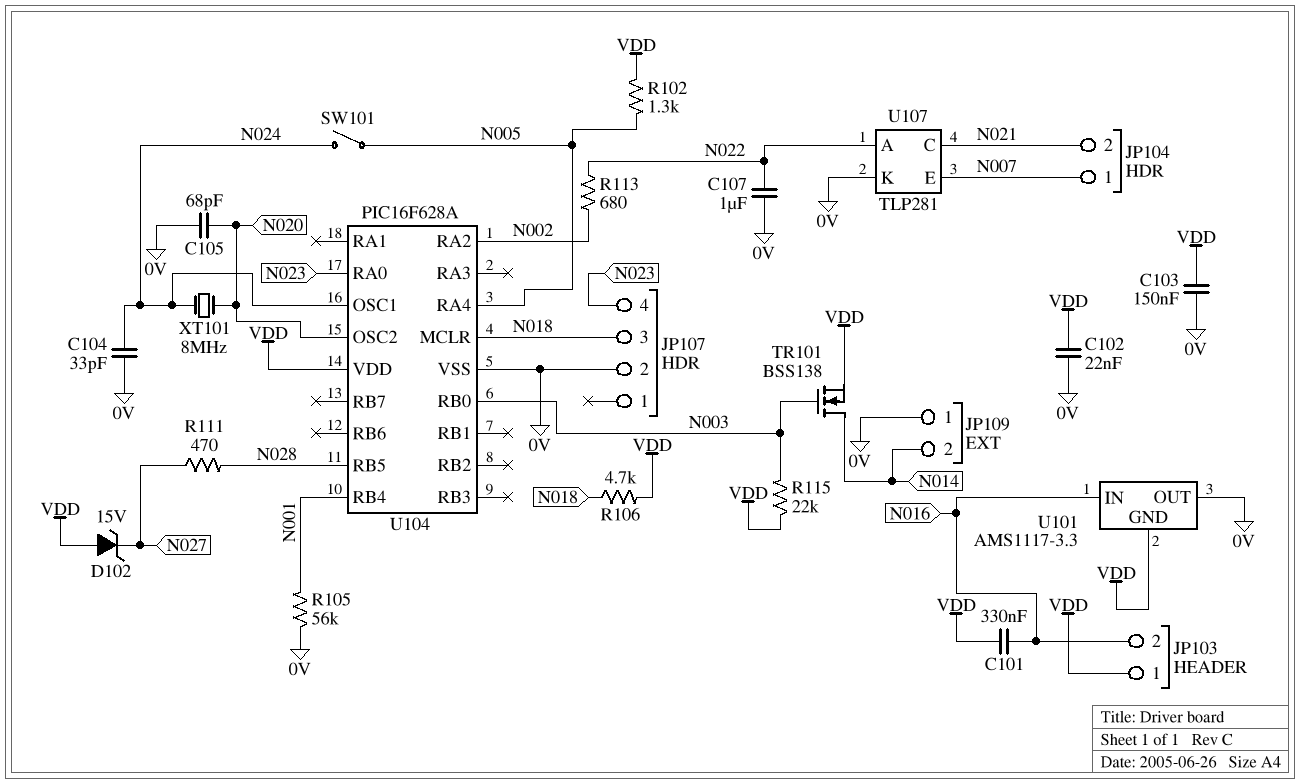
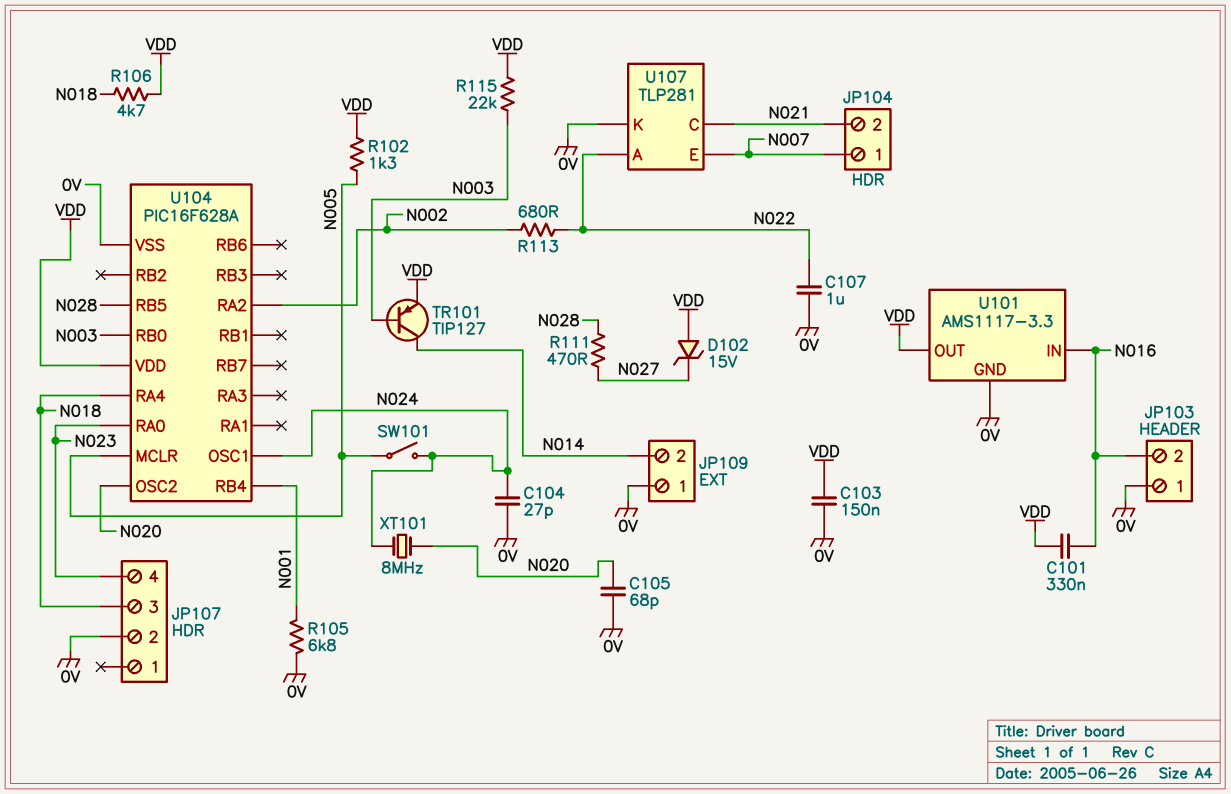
C102: 22nF (0V, VDD) -> none
C104: 33pF (0V, N024) -> 27pF (0V, N024)
JP103 pin 1: VDD -> 0V
R105: 56k (0V, N001) -> 6.8k (0V, N001)
TR101: NMOS BSS138 (G N003, D N014, S VDD) -> PNP TIP127 (B N003, C N014, E VDD)
U101 pin GND: VDD -> 0V
U101 pin OUT: 0V -> VDD
U104 pin MCLR: N018 -> N005
U104 pin RA4: N005 -> N018

